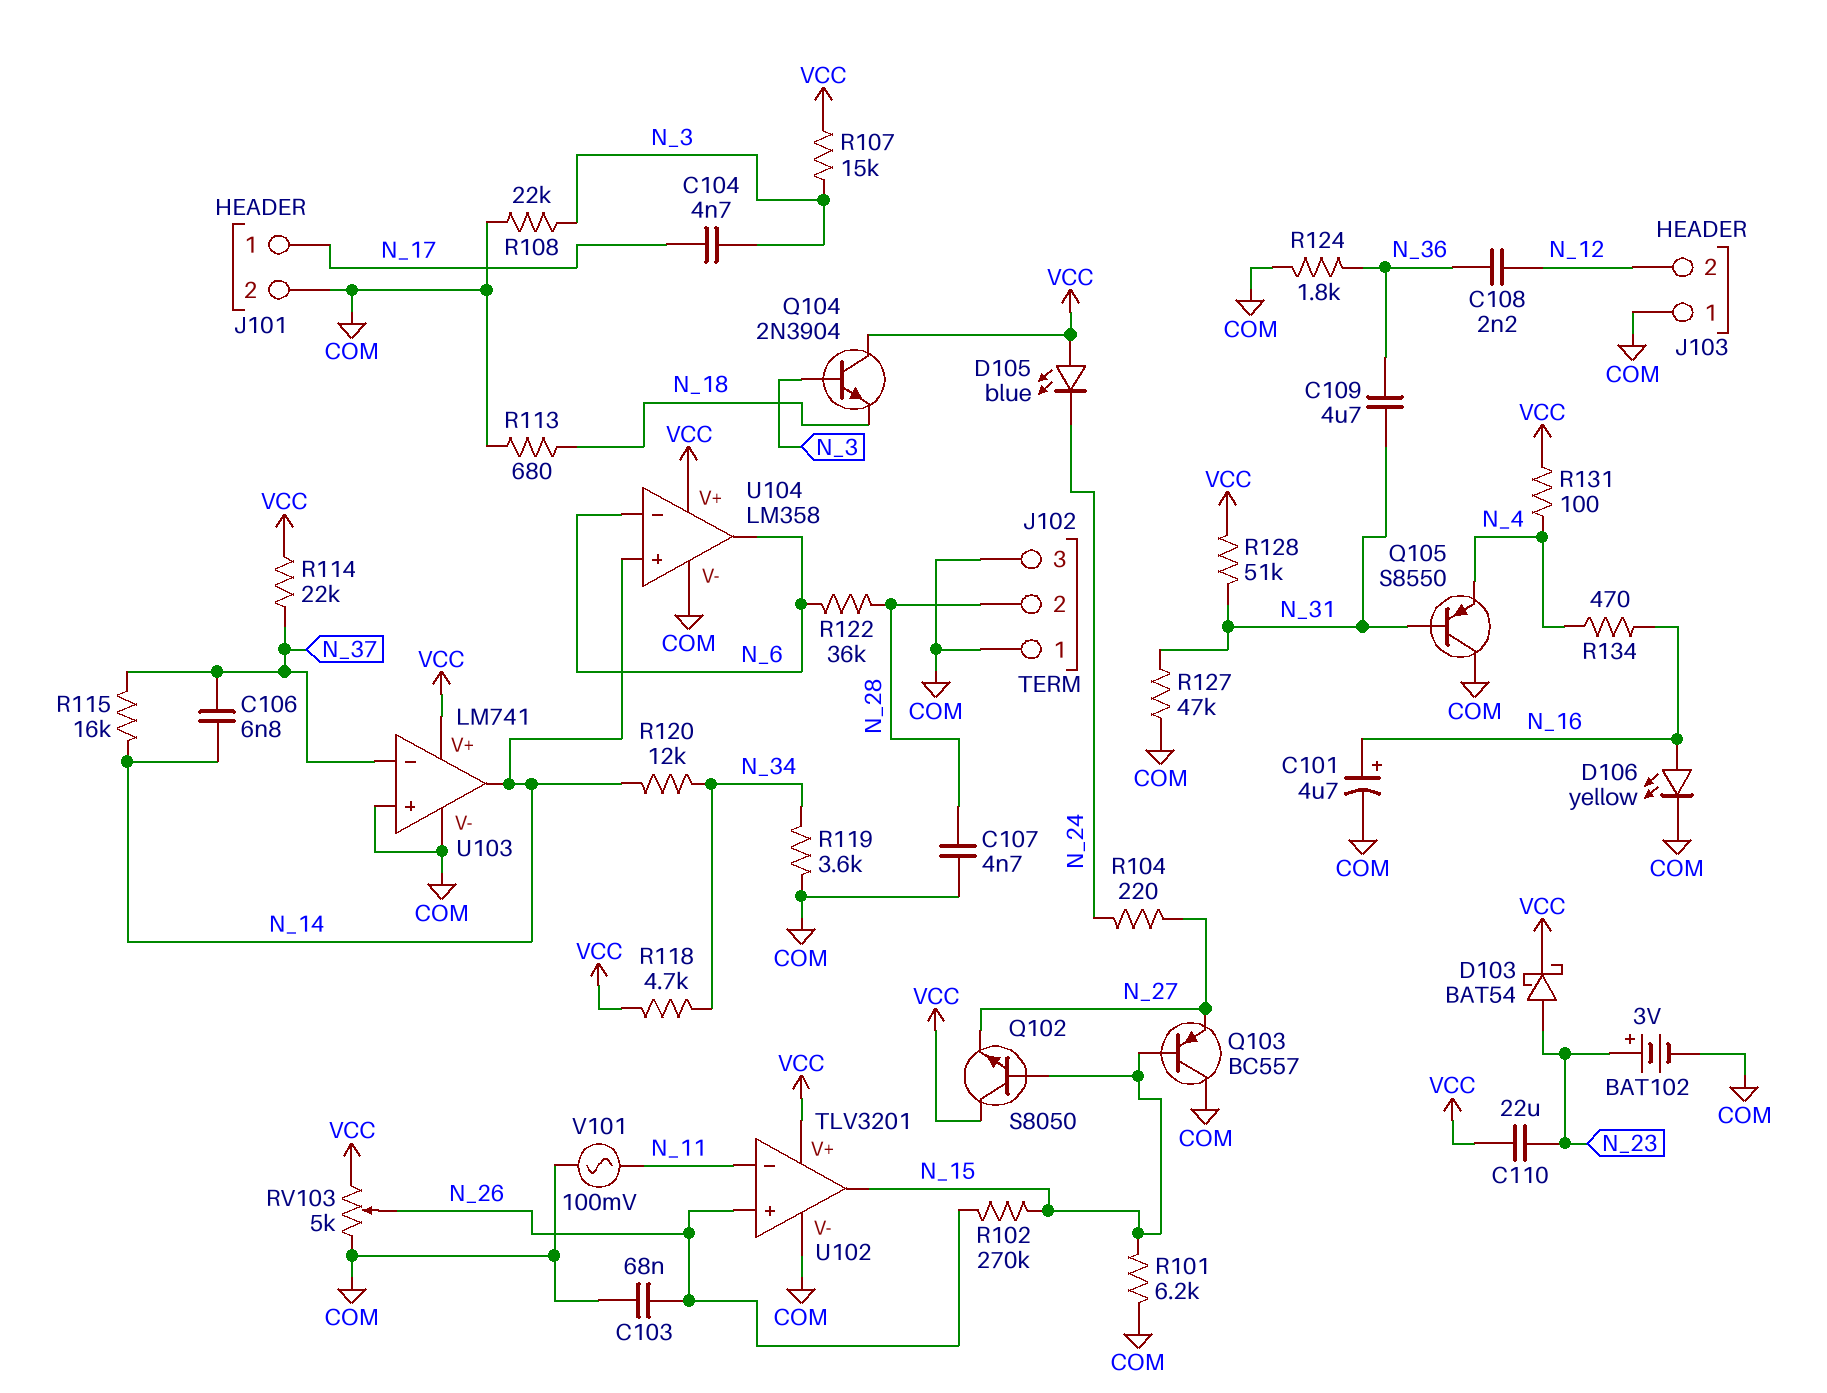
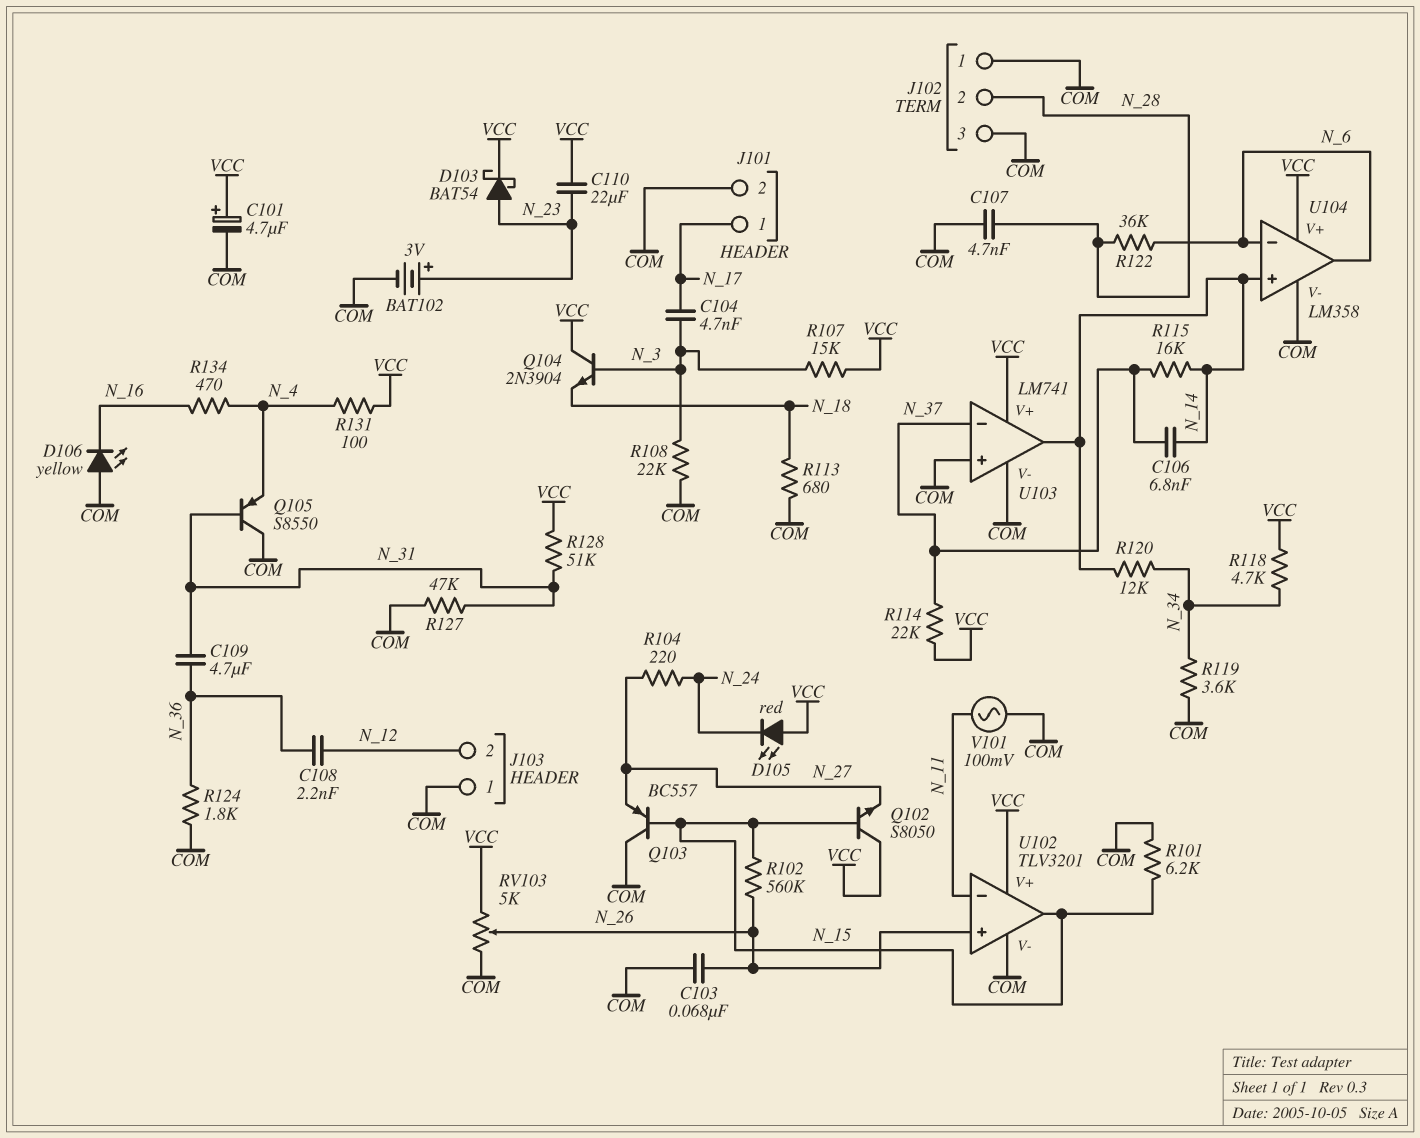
C101: 4.7uF (plus N_16, minus COM) -> 4.7uF (plus VCC, minus COM)
D105: LED blue (A VCC, K N_24) -> LED red (A VCC, K N_24)
D106: LED yellow (A N_16, K COM) -> LED yellow (A COM, K N_16)
R102: 270k (N_15, N_26) -> 560k (N_15, N_26)

